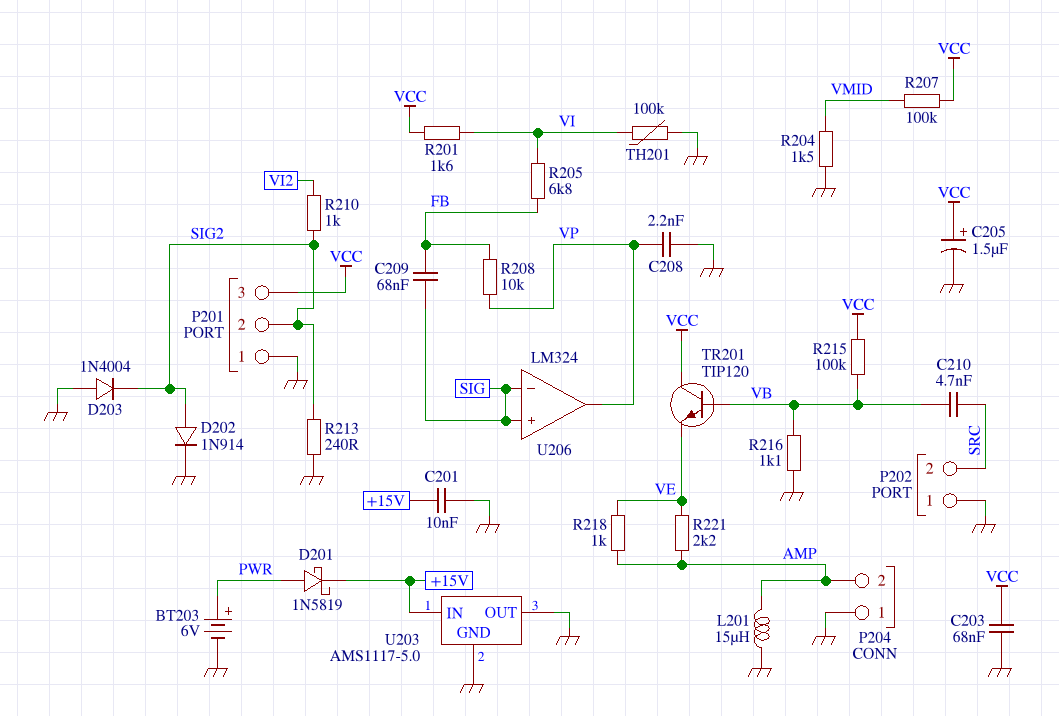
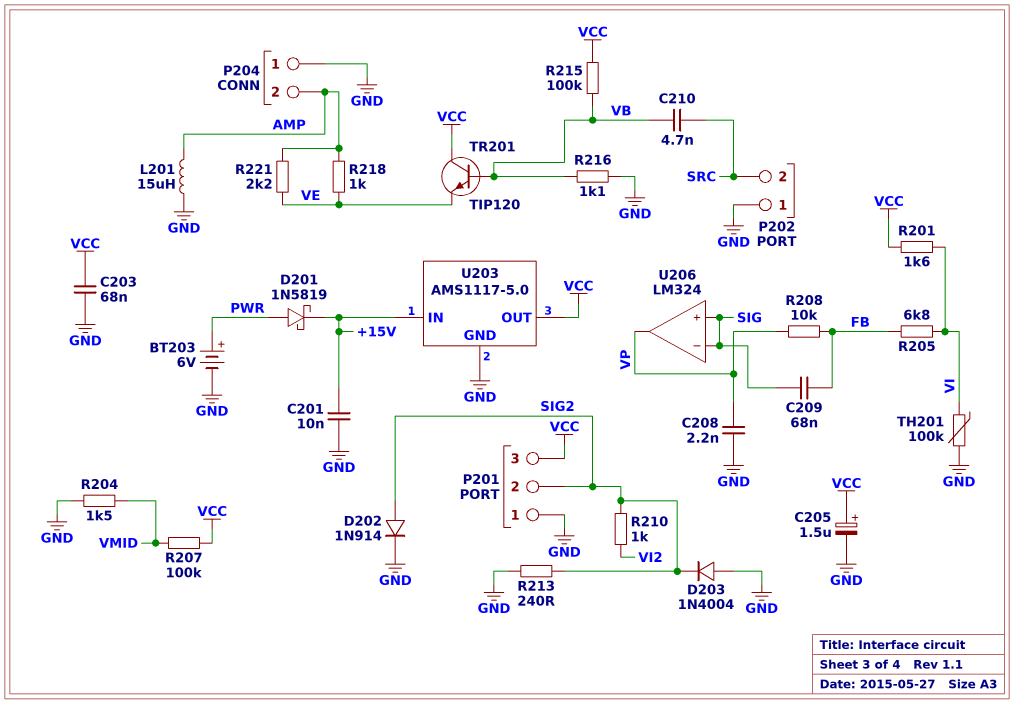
U203 pin OUT: GND -> VCC

